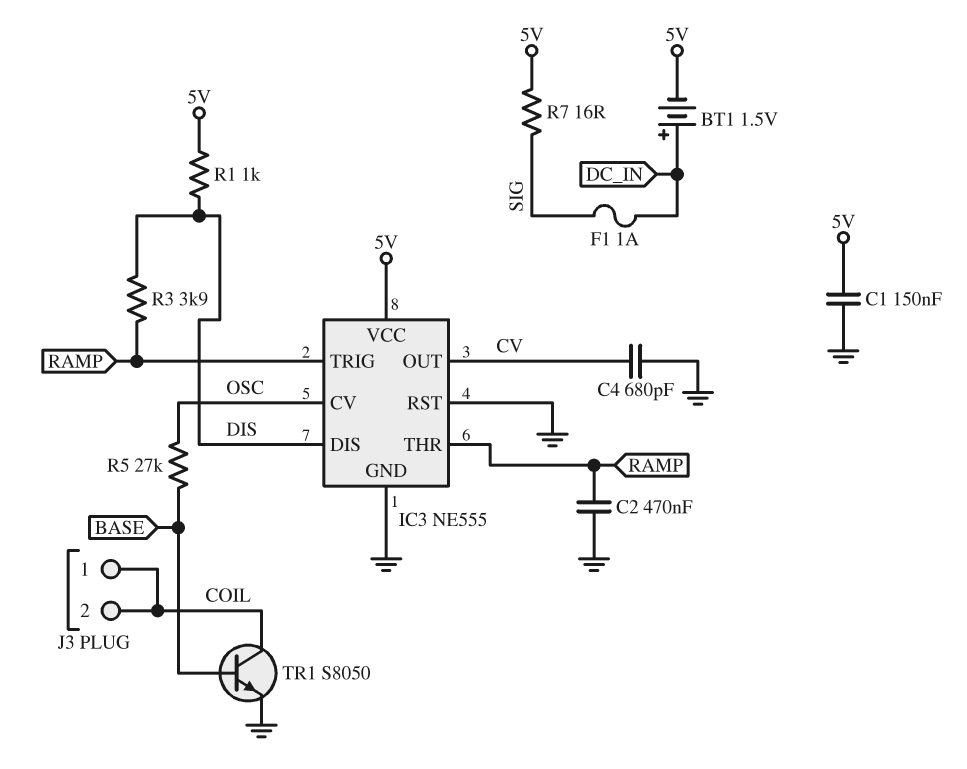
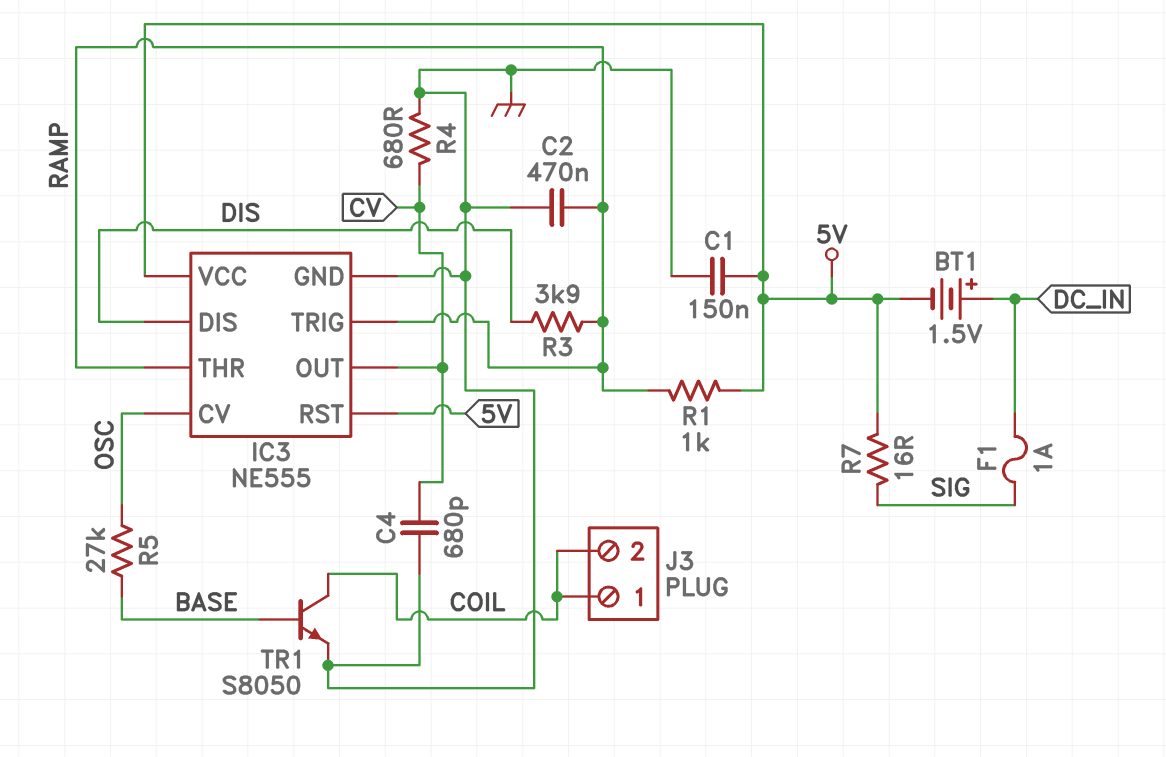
IC3 pin RST: GND -> 5V
R1: 1k (5V, DIS) -> 1k (5V, RAMP)
R4: none -> 680 (CV, GND)

